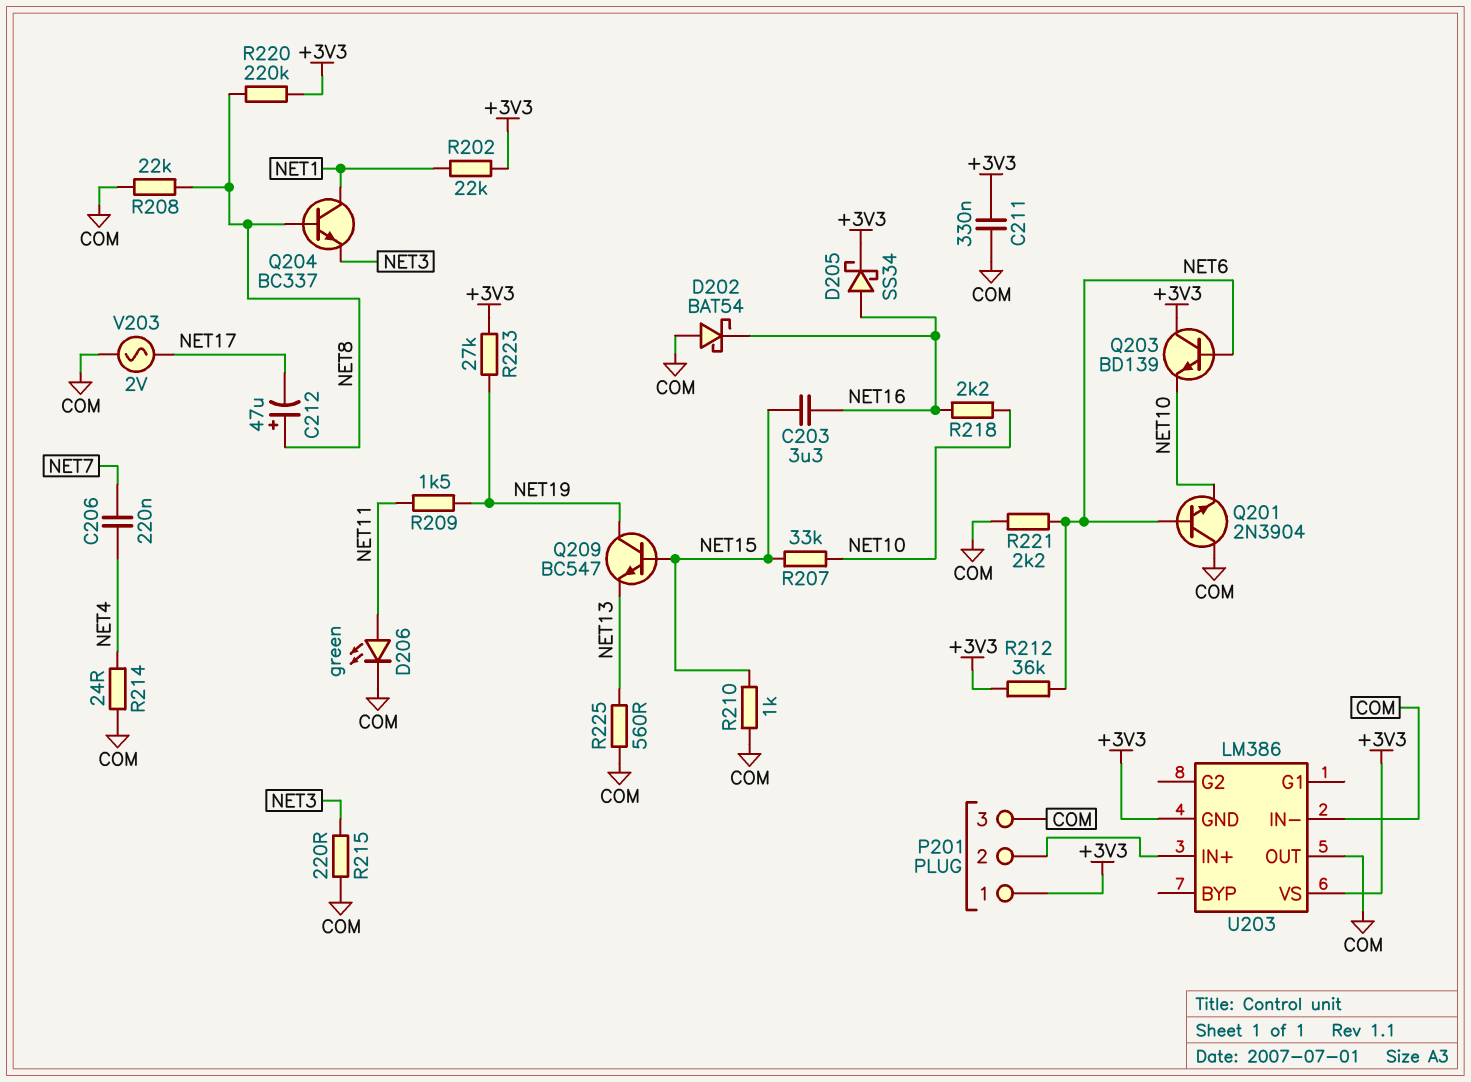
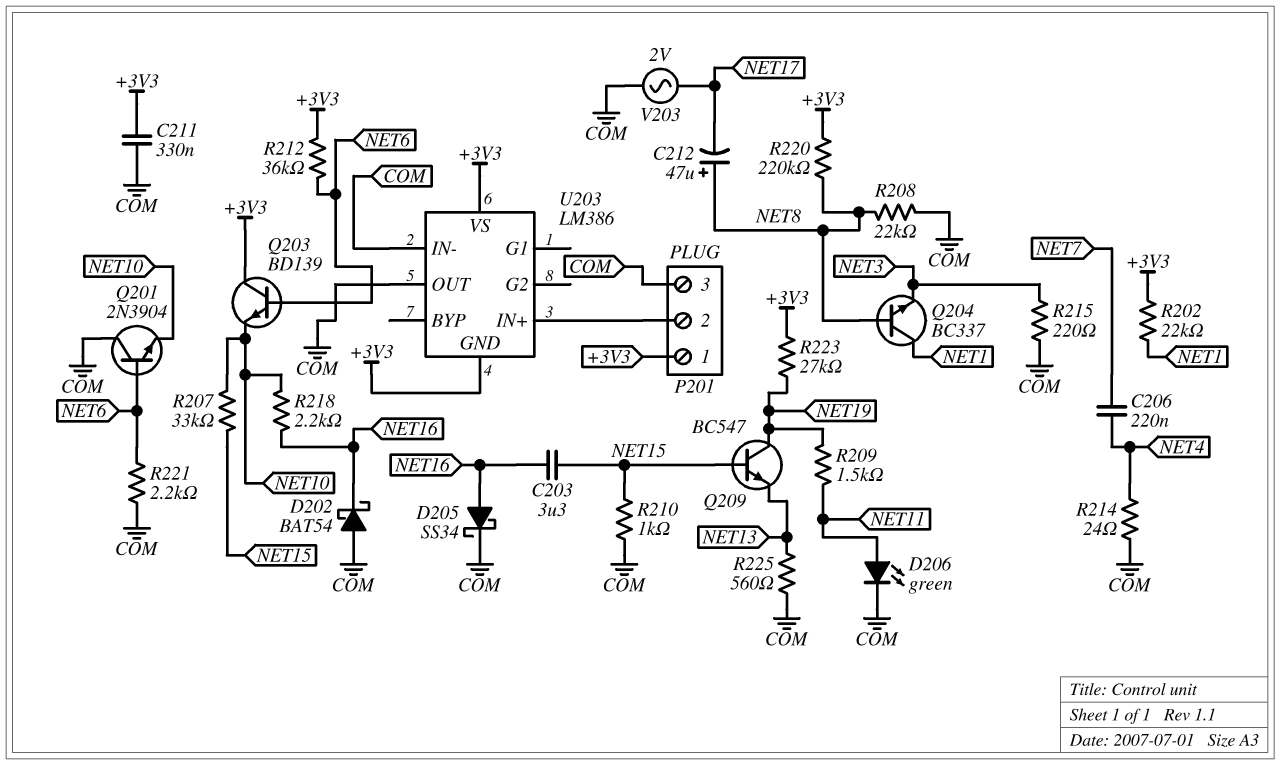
D205: schottky SS34 (A NET16, K +3V3) -> schottky SS34 (A NET16, K COM)

